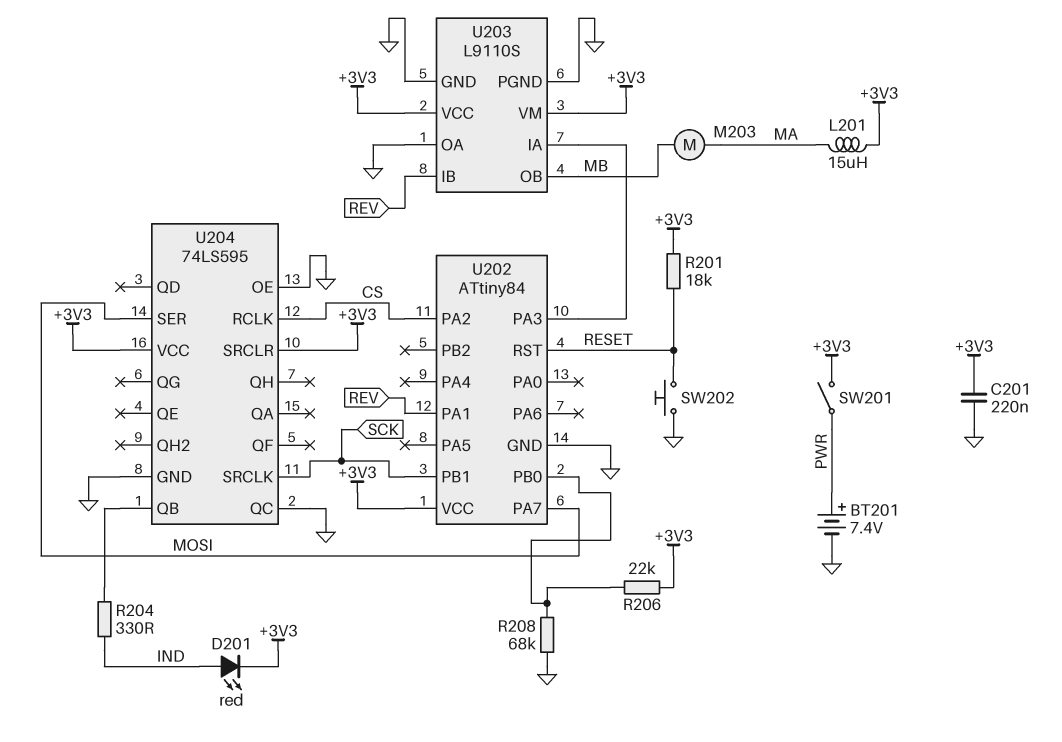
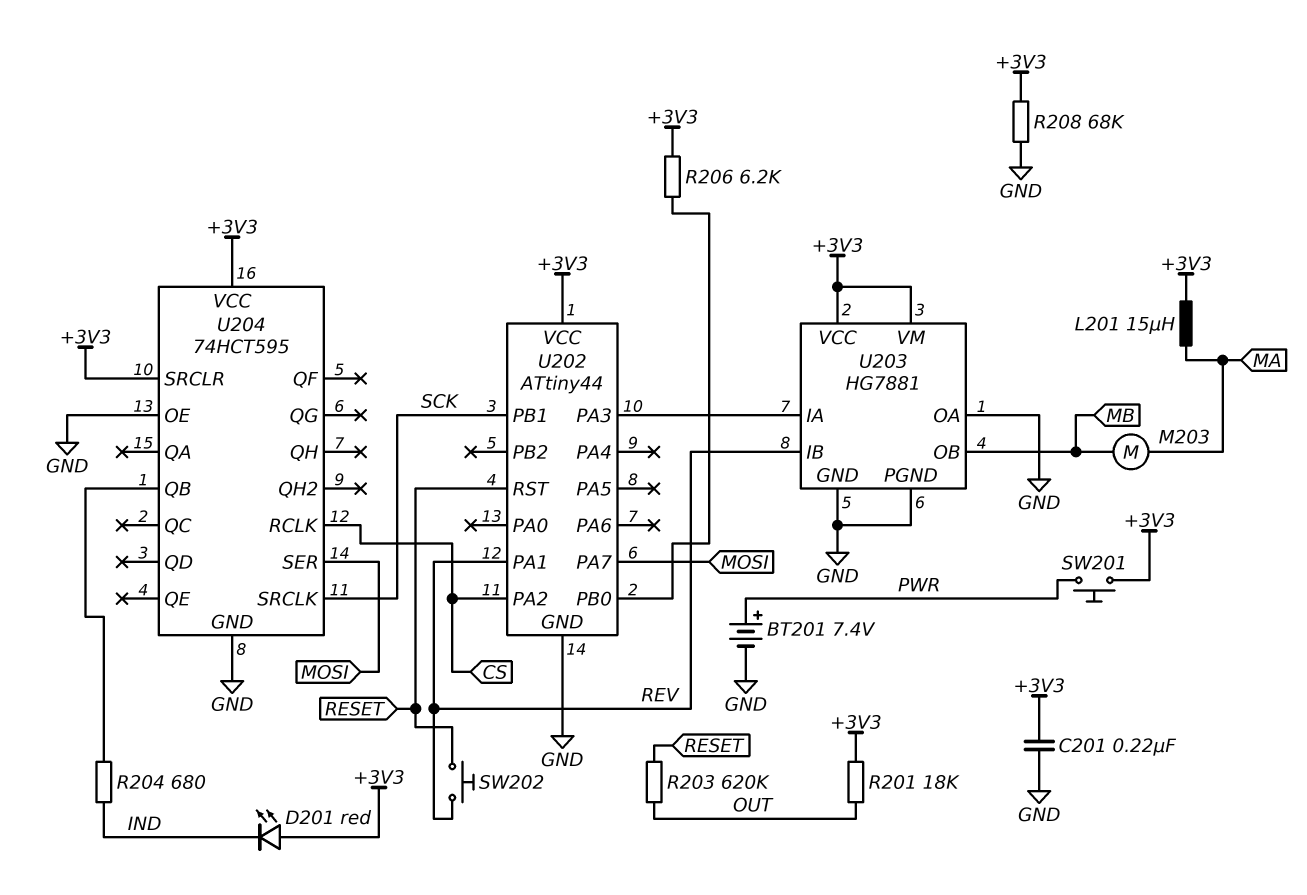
D201: LED red (A IND, K +3V3) -> LED red (A +3V3, K IND)
R201: 18k (+3V3, RESET) -> 18k (+3V3, OUT)
R203: none -> 620k (OUT, RESET)
R204: 330 (IND, U204/QB) -> 680 (IND, U204/QB)
R206: 22k (+3V3, U202/PB0) -> 6.2k (+3V3, U202/PB0)
R208: 68k (GND, U202/PB0) -> 68k (+3V3, GND)
SW201: switch (+3V3, PWR) -> button (+3V3, PWR)
SW202: button (GND, RESET) -> button (RESET, REV)
U202: ATtiny84 -> ATtiny44
U203: L9110S -> HG7881
U204: 74LS595 -> 74HCT595
U204 pin QC: GND -> none

